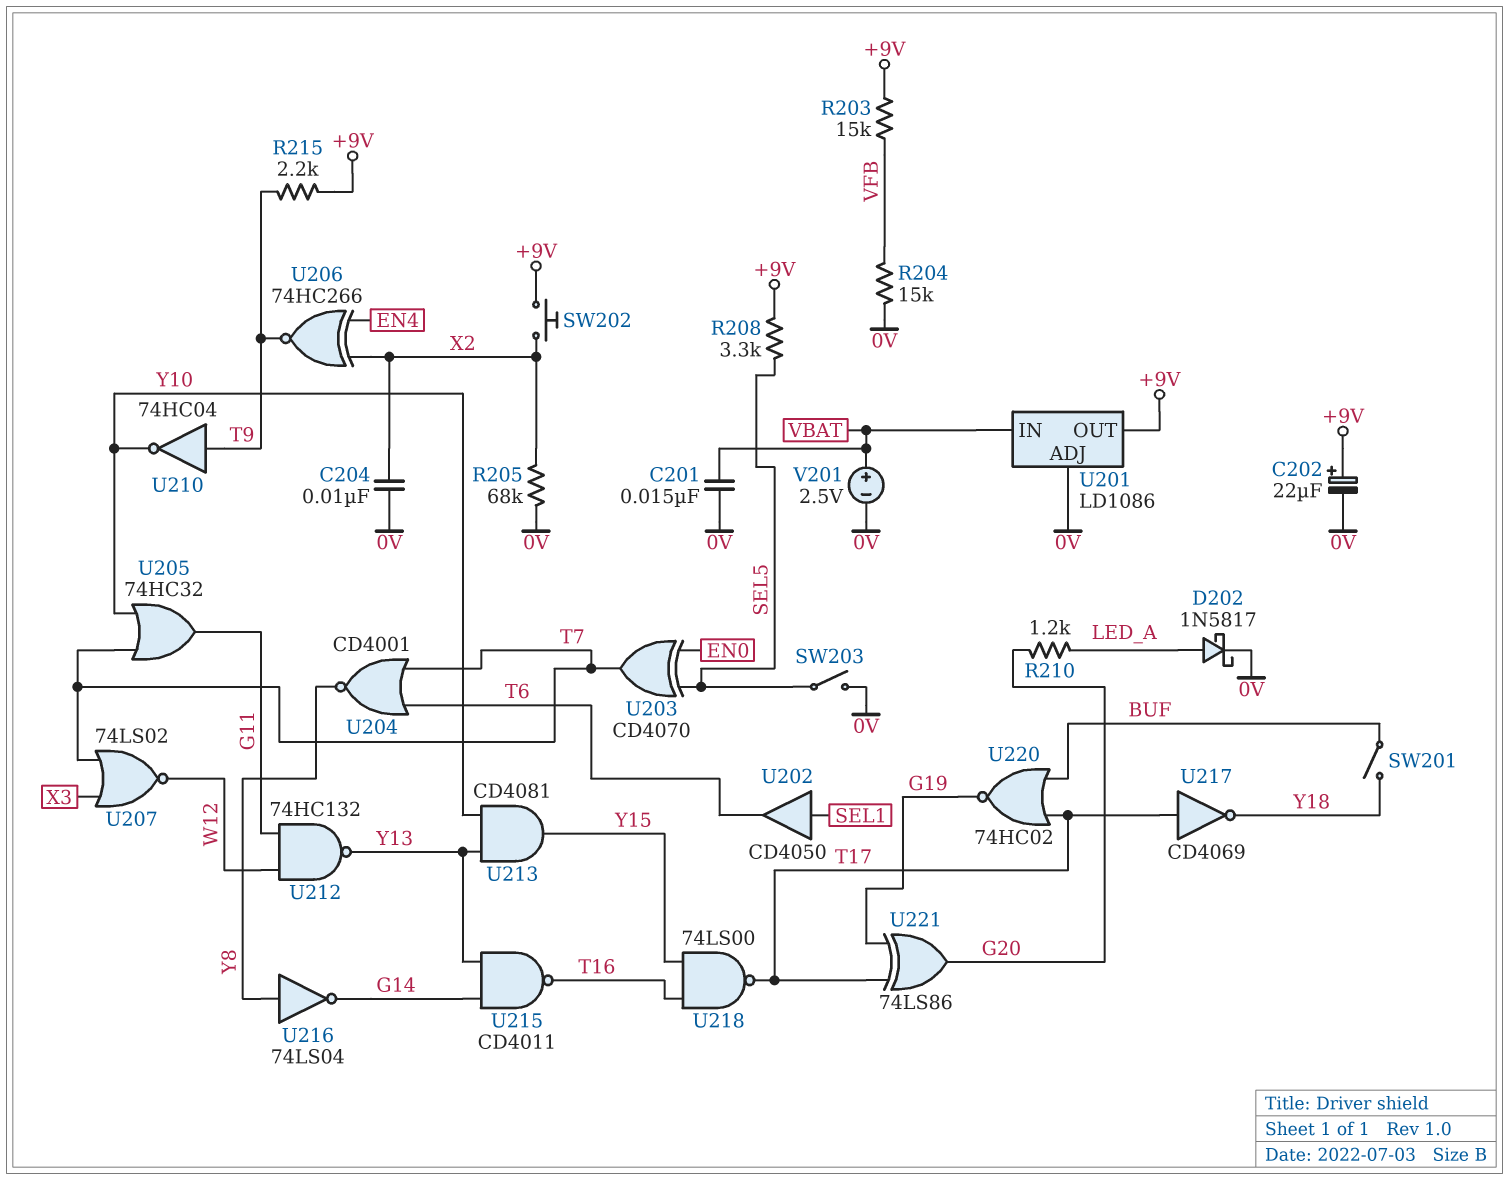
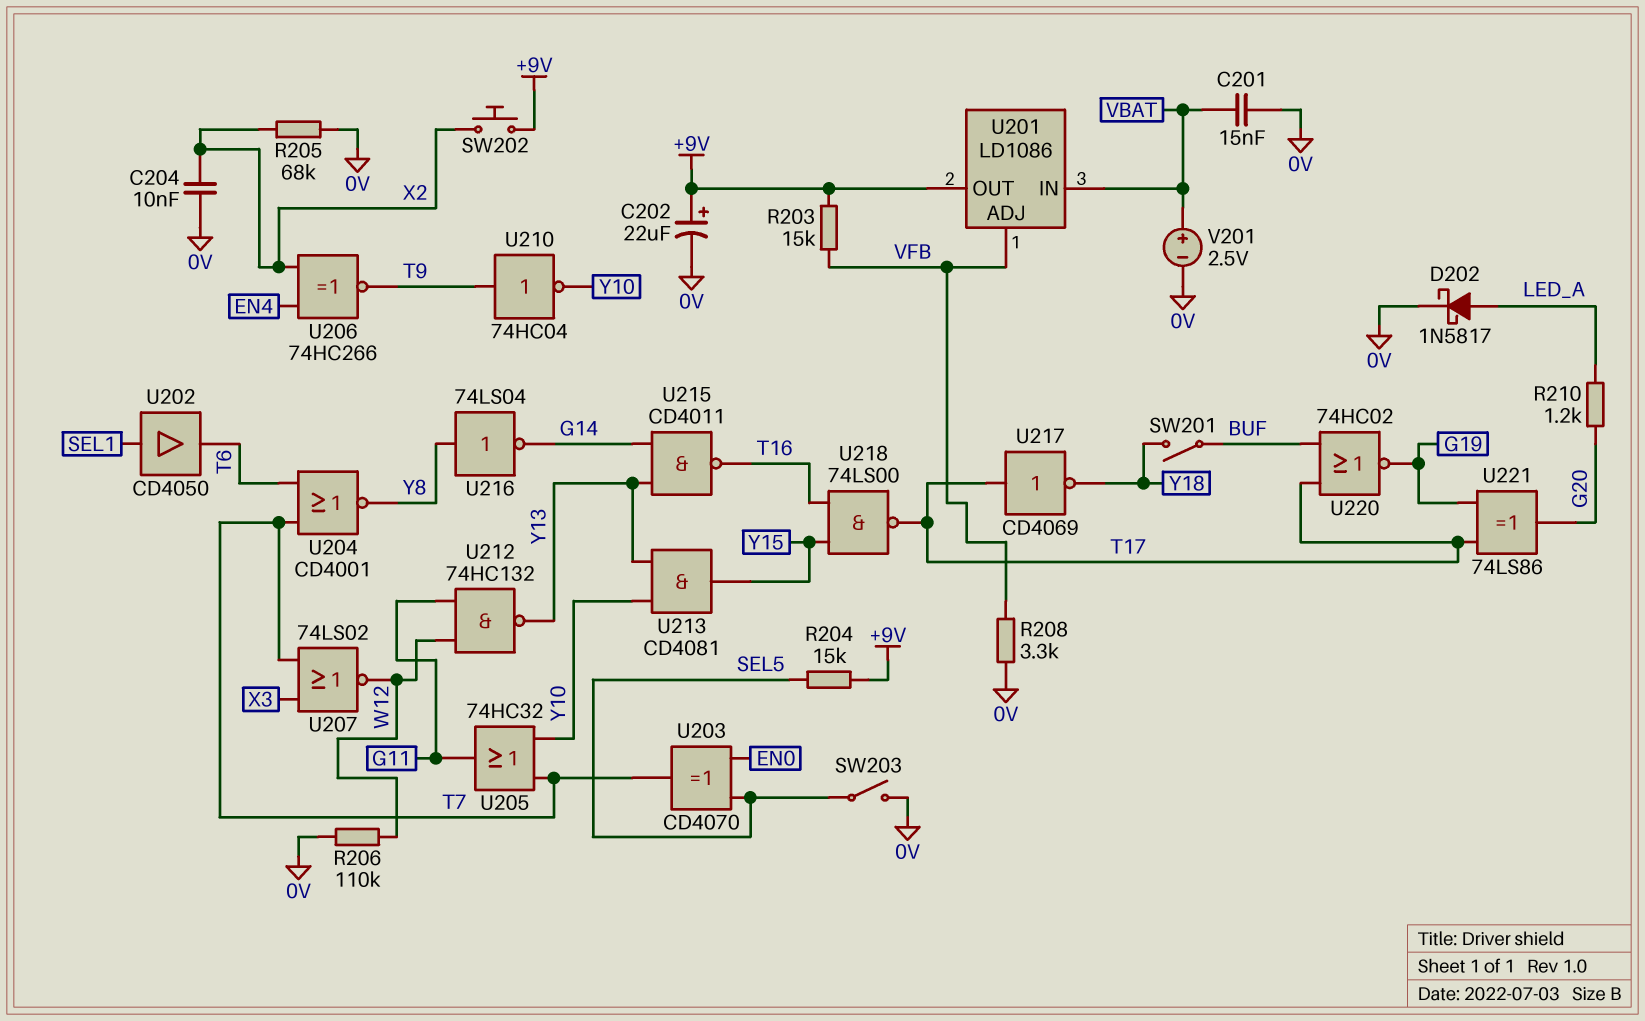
R204: 15k (0V, VFB) -> 15k (+9V, SEL5)
R206: none -> 110k (0V, W12)
R208: 3.3k (+9V, SEL5) -> 3.3k (0V, VFB)
R215: 2.2k (+9V, T9) -> none
U201 pin ADJ: 0V -> VFB

